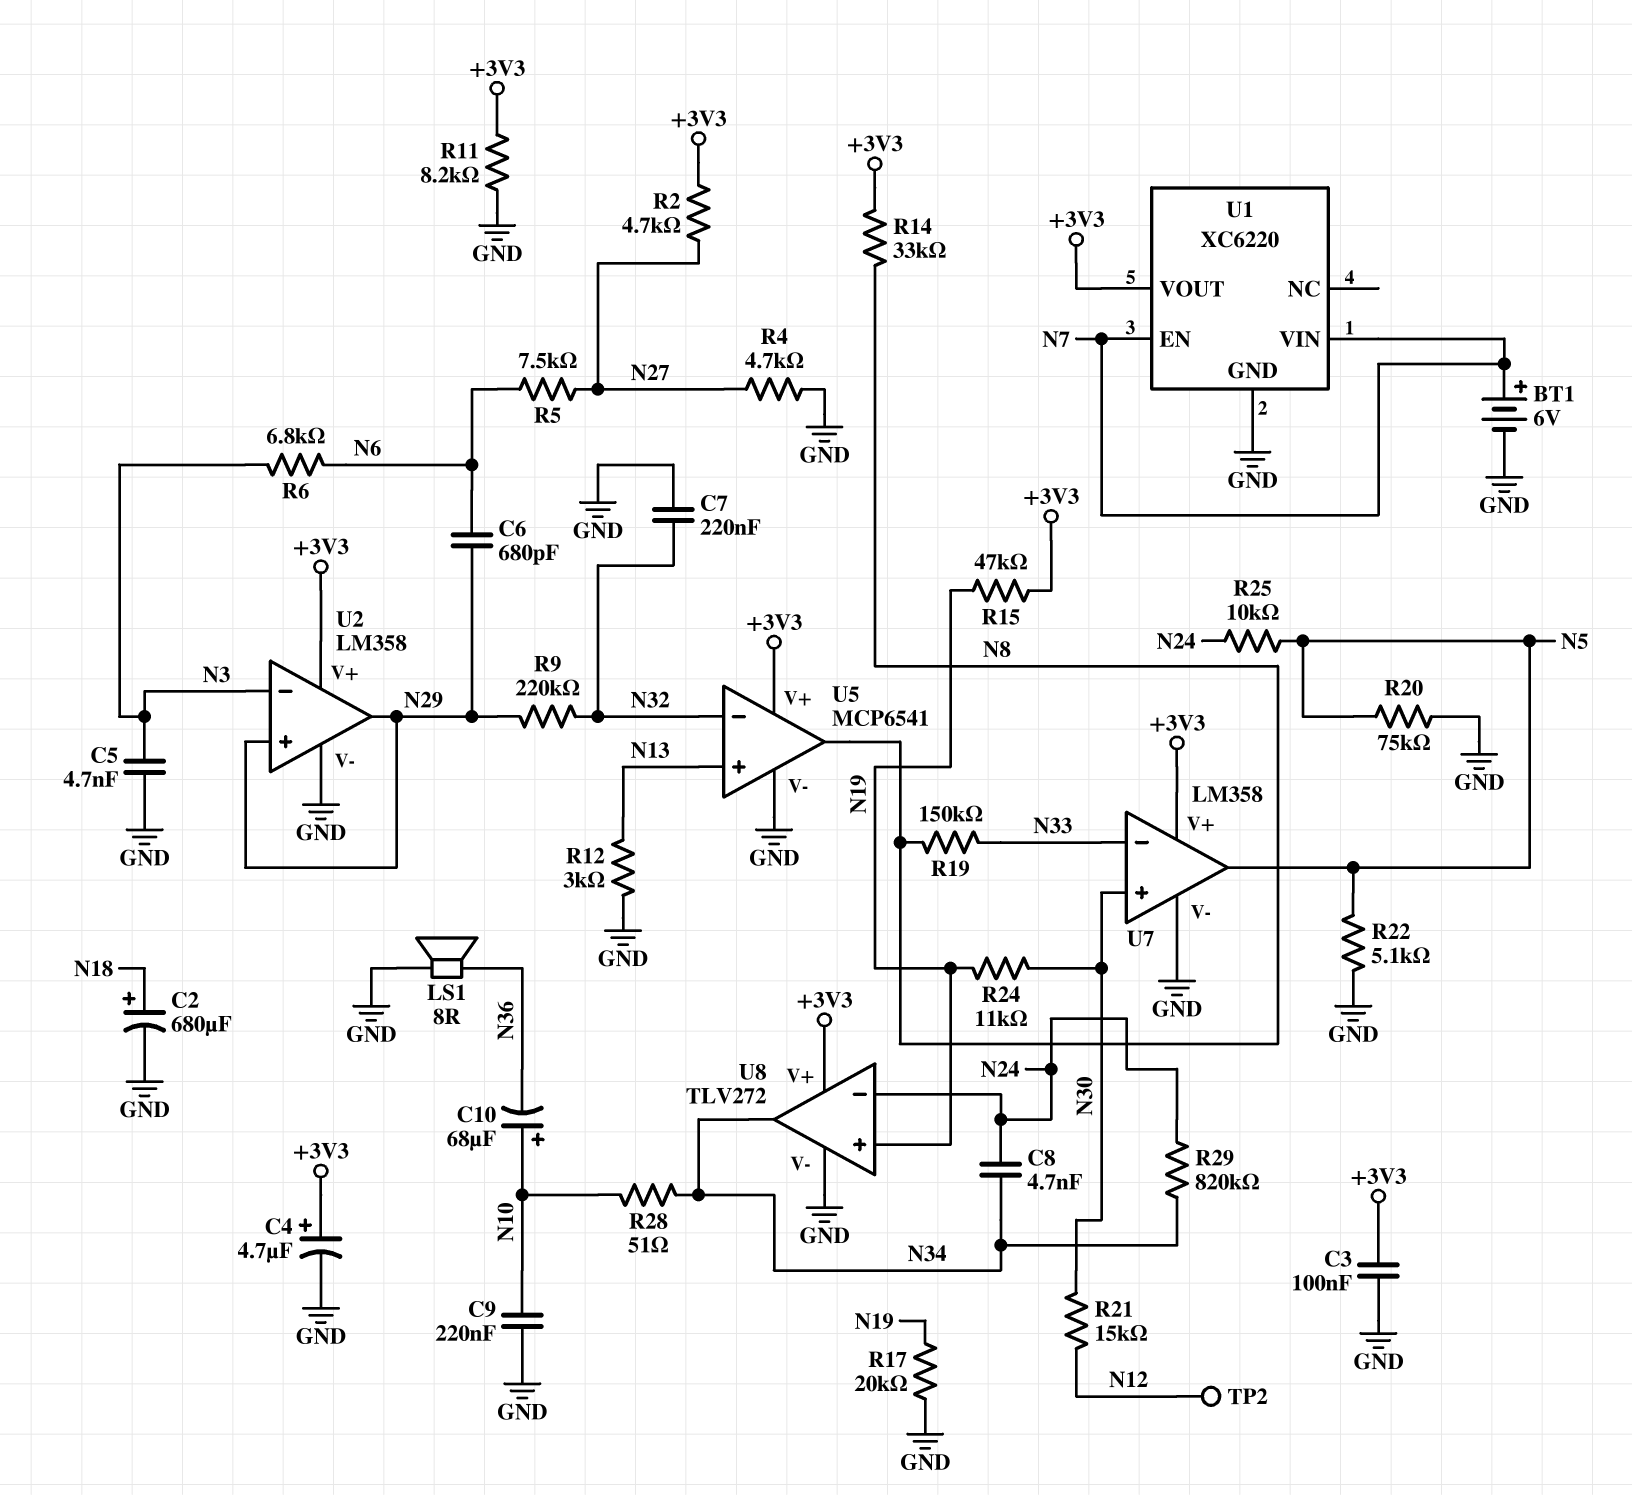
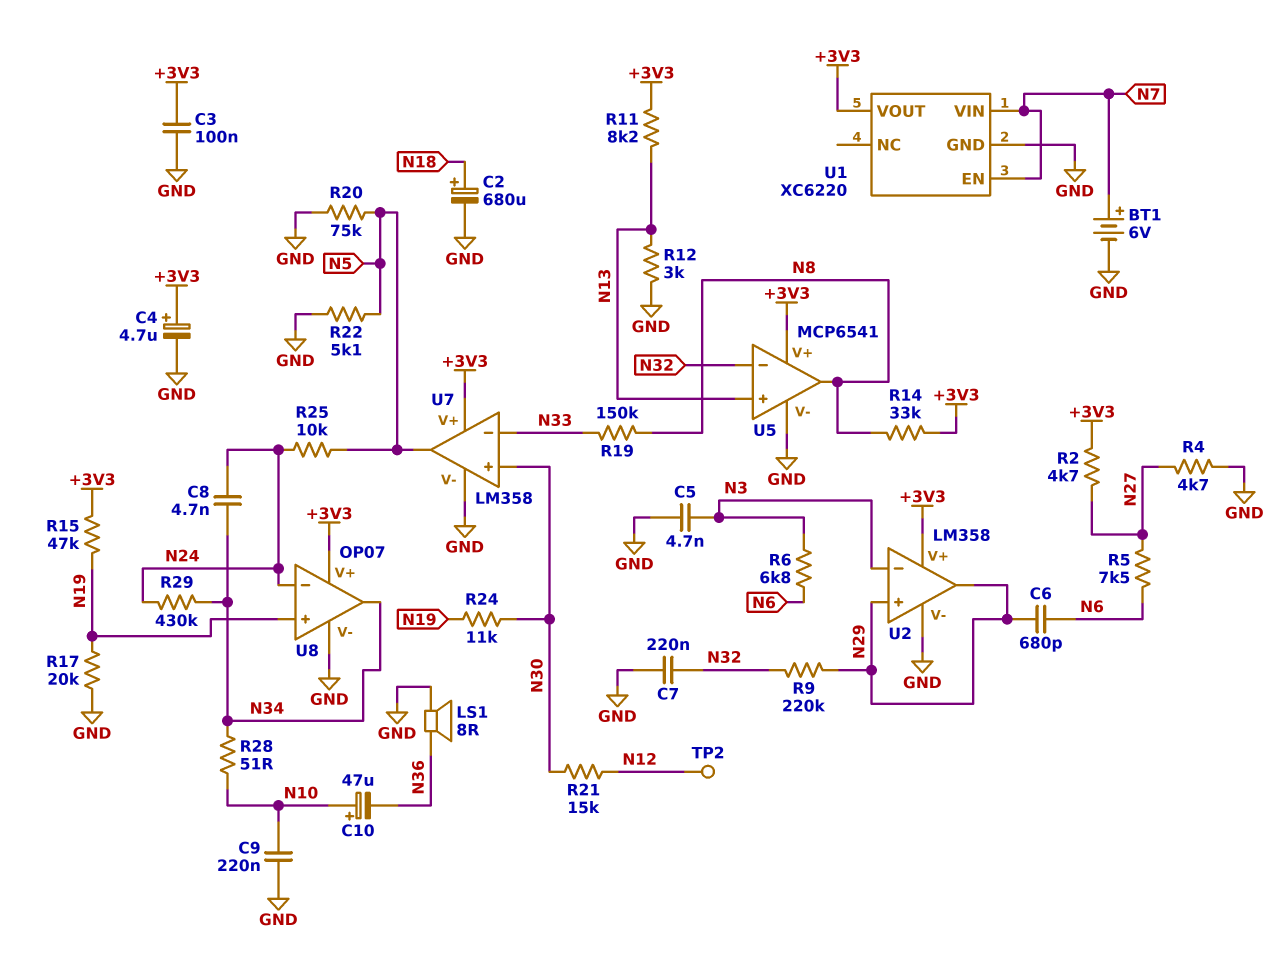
C10: 68uF (plus N10, minus N36) -> 47uF (plus N10, minus N36)
R11: 8.2k (+3V3, GND) -> 8.2k (+3V3, N13)
R29: 820k (N24, N34) -> 430k (N24, N34)
U8: TLV272 -> OP07

